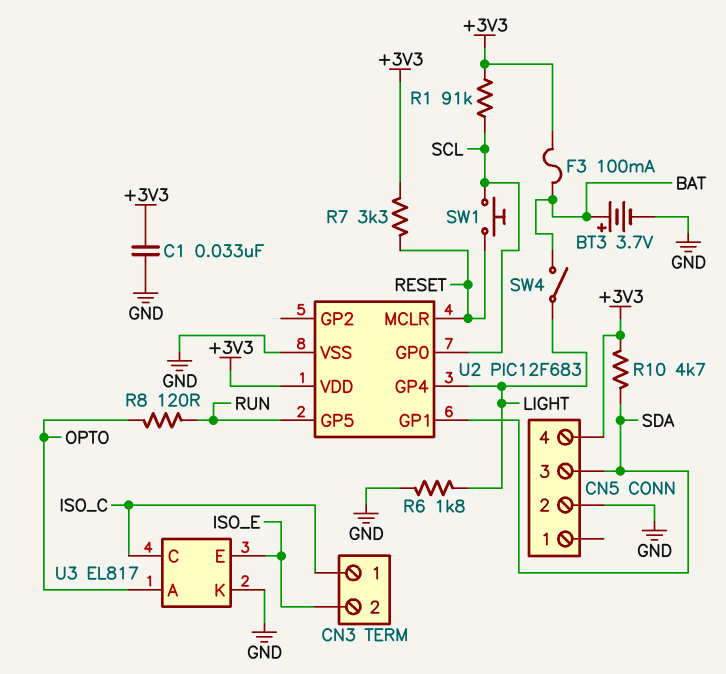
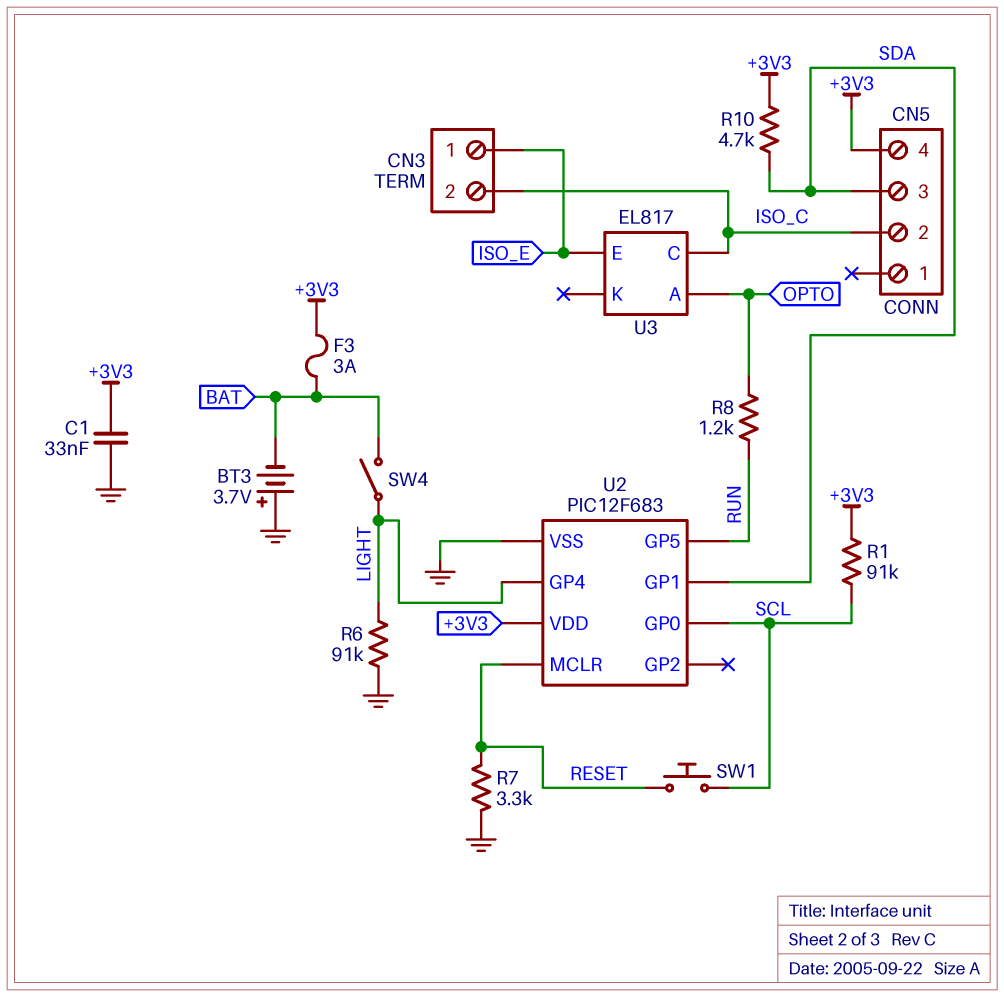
BT3: 3.7V (plus BAT, minus GND) -> 3.7V (plus GND, minus BAT)
CN3 pin 1: ISO_C -> ISO_E
CN3 pin 2: ISO_E -> ISO_C
CN5 pin 2: GND -> ISO_C
F3: 100mA (+3V3, BAT) -> 3A (+3V3, BAT)
R6: 1.8k (GND, LIGHT) -> 91k (GND, LIGHT)
R7: 3.3k (+3V3, RESET) -> 3.3k (GND, RESET)
R8: 120 (OPTO, RUN) -> 1.2k (OPTO, RUN)
U3 pin K: GND -> none

